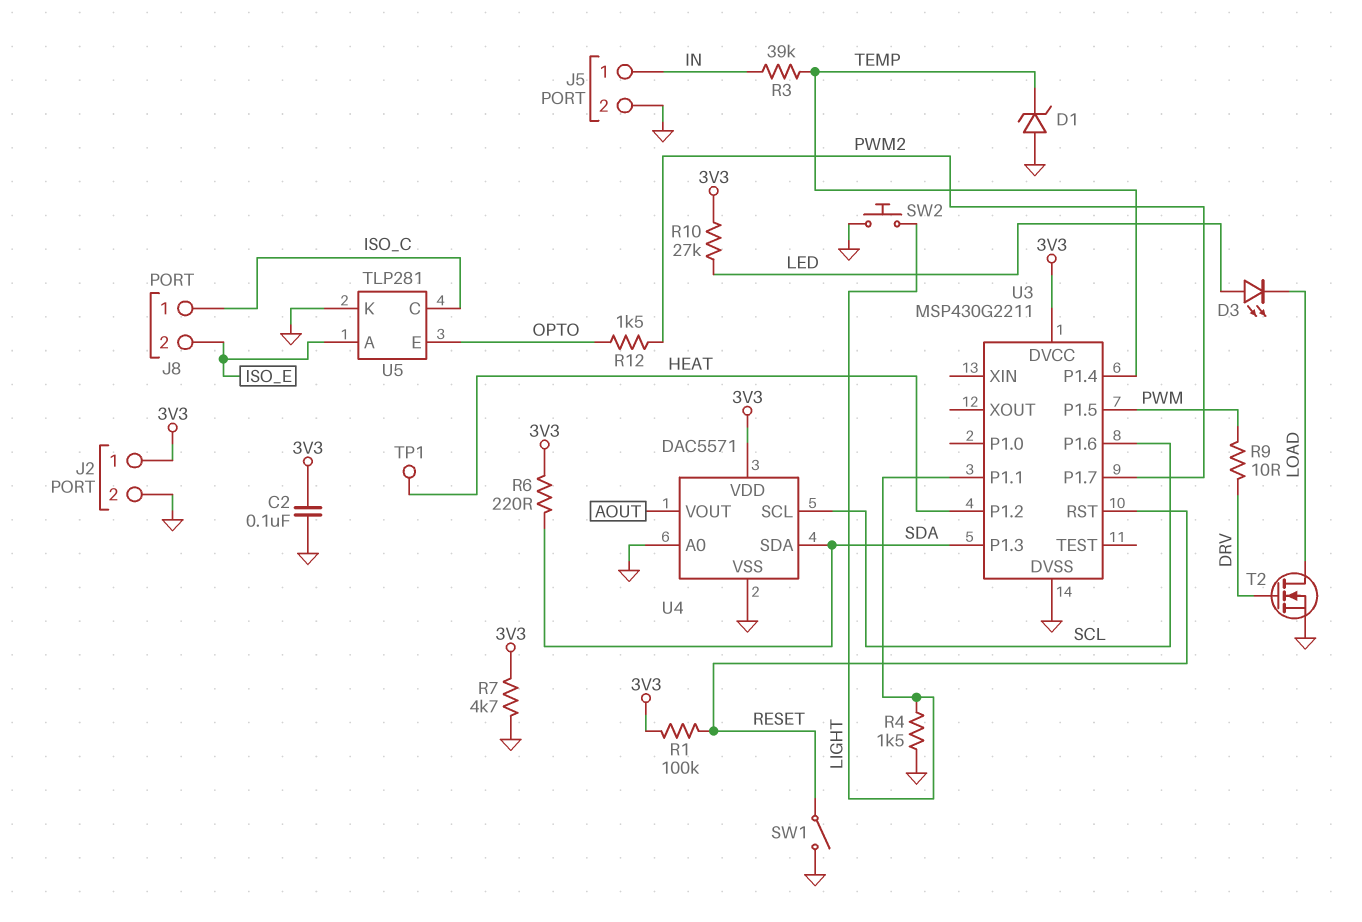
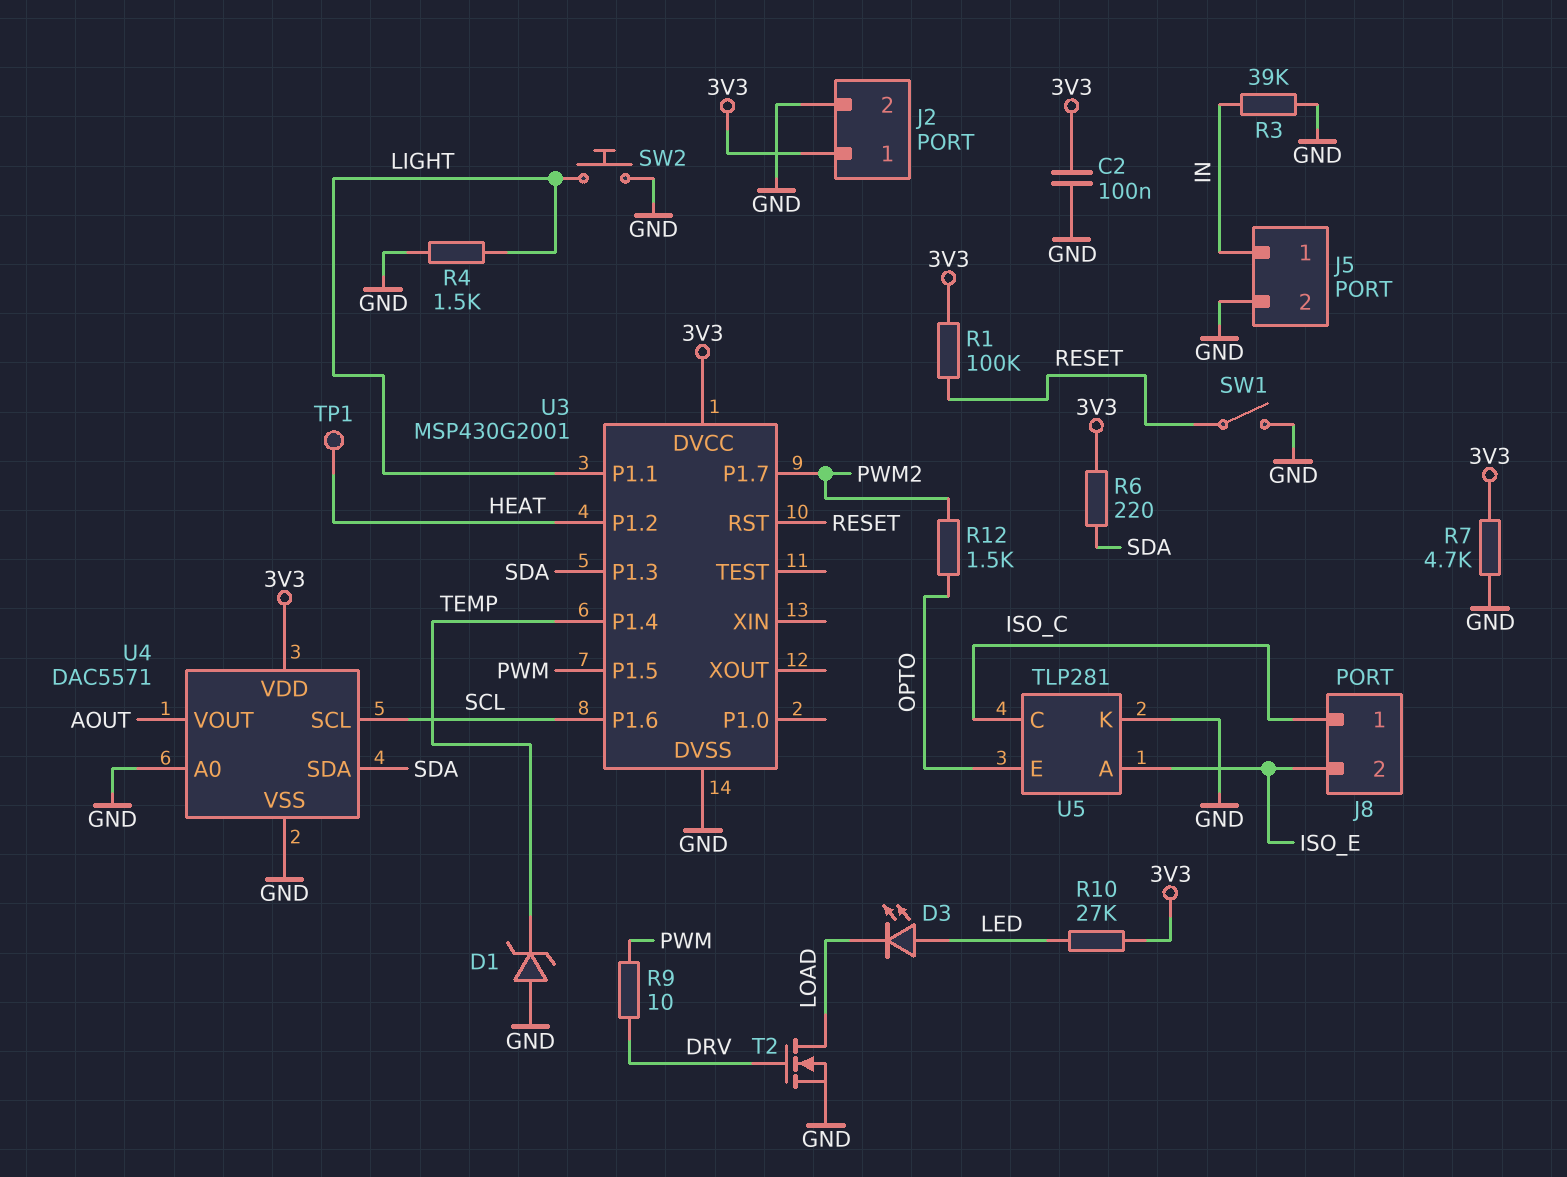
R3: 39k (IN, TEMP) -> 39k (GND, IN)
U3: MSP430G2211 -> MSP430G2001

